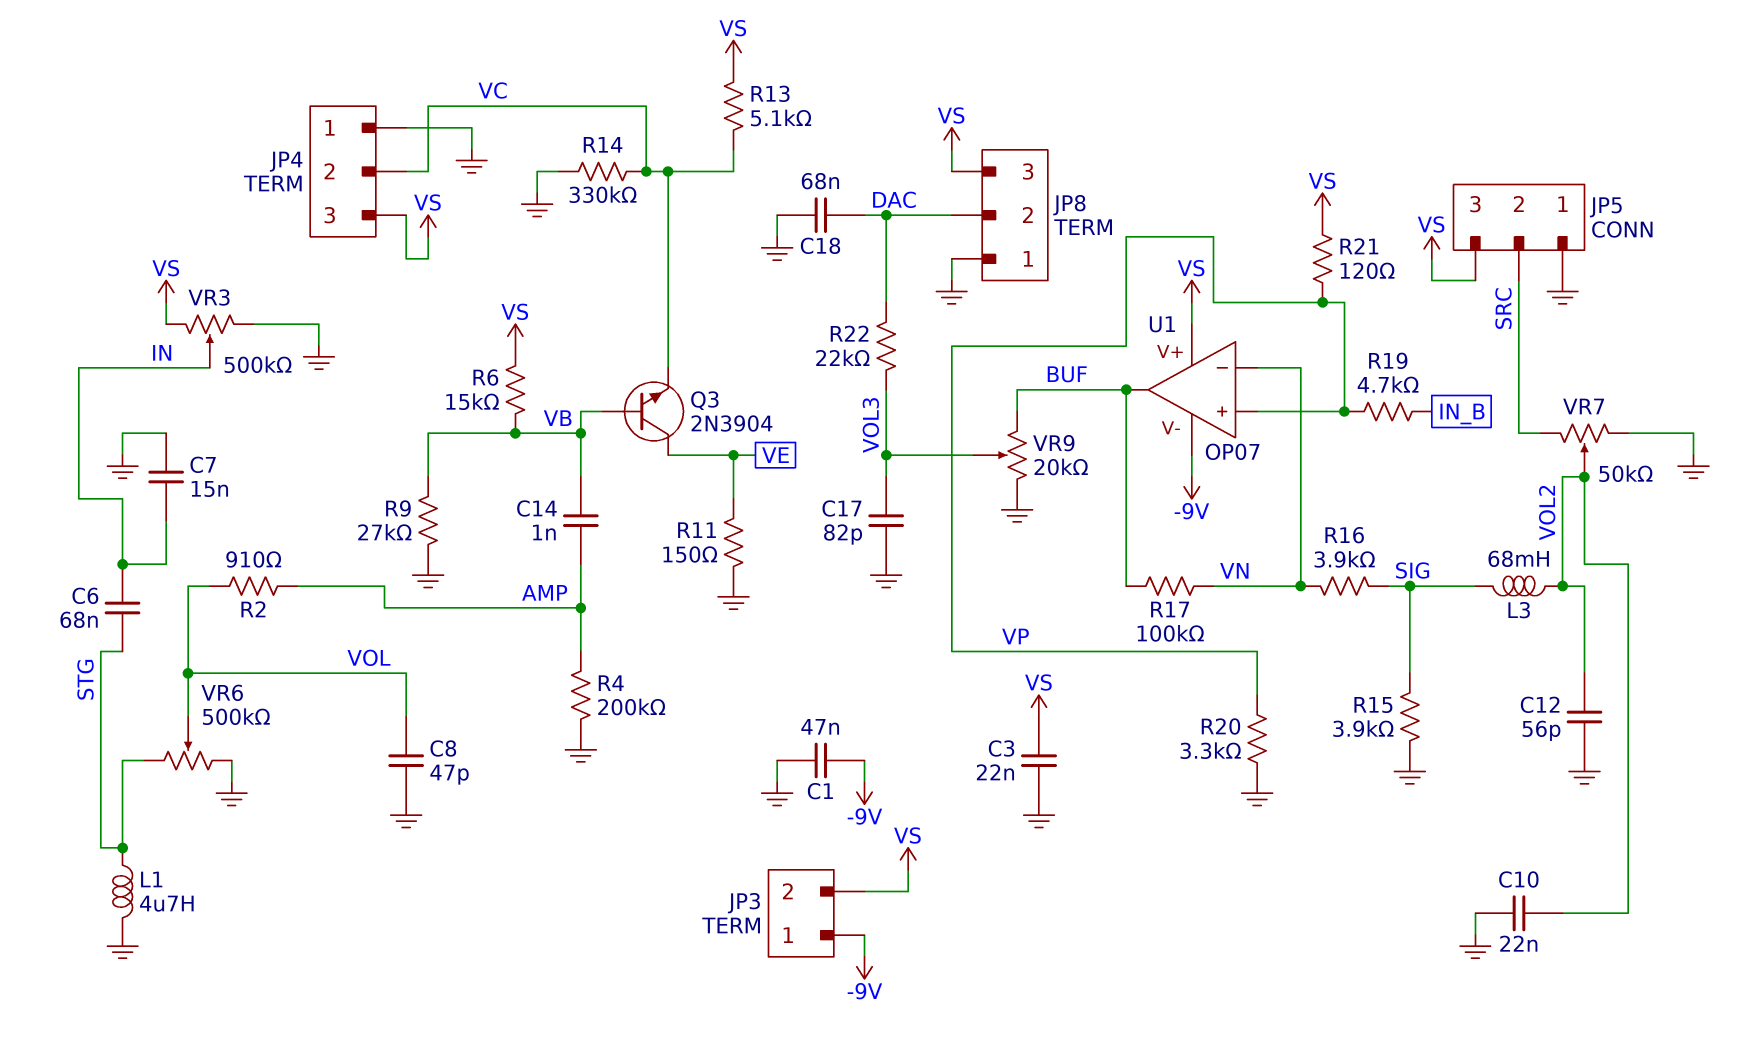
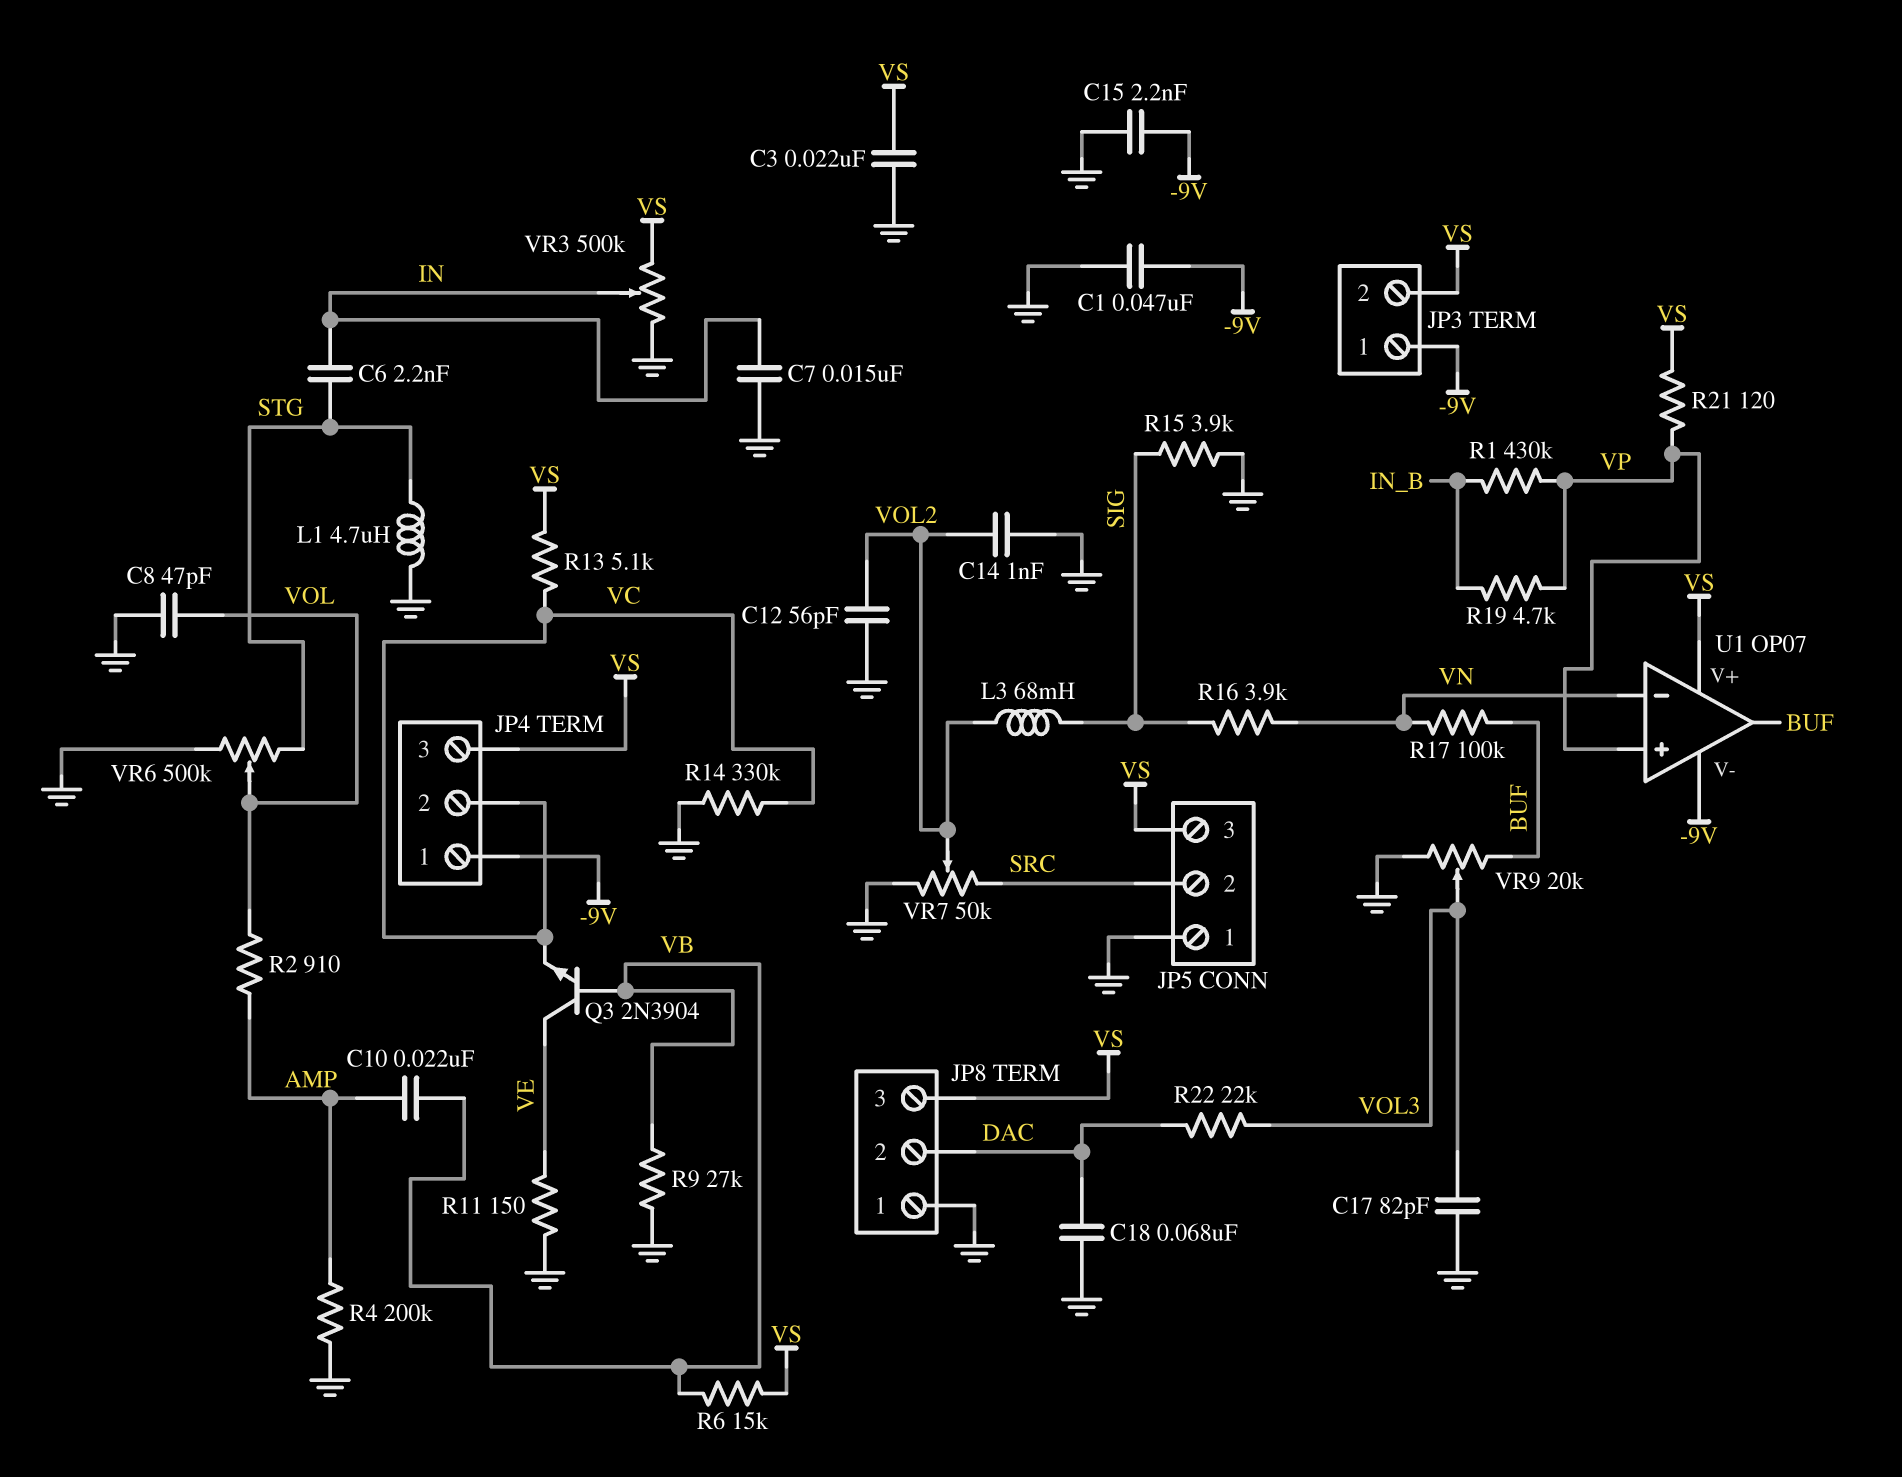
C6: 68nF (IN, STG) -> 2.2nF (IN, STG)
C10: 22nF (GND, VOL2) -> 22nF (AMP, VB)
C14: 1nF (AMP, VB) -> 1nF (GND, VOL2)
C15: none -> 2.2nF (-9V, GND)
JP4 pin 1: GND -> -9V
R1: none -> 430k (IN_B, VP)
R20: 3.3k (GND, VP) -> none

